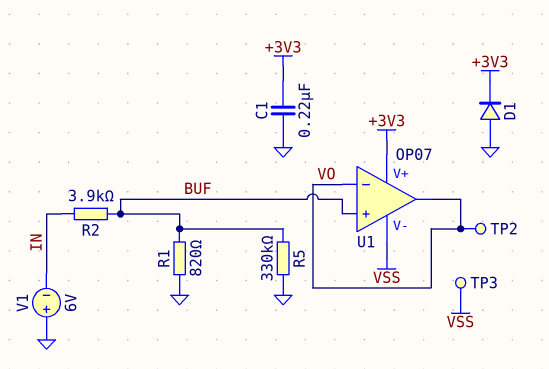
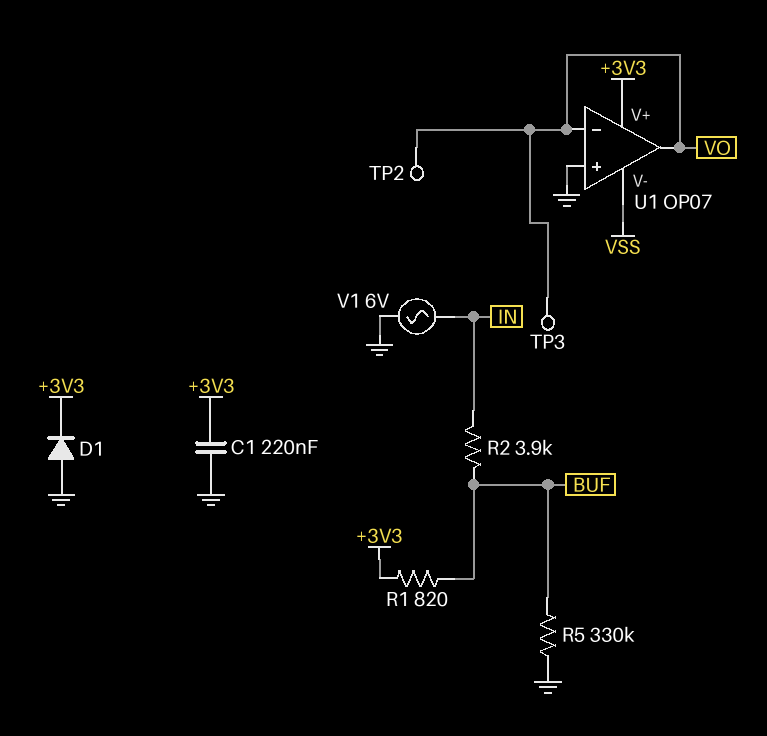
R1: 820 (BUF, GND) -> 820 (+3V3, BUF)
TP3: test point (VSS) -> test point (VO)
U1 pin in+: BUF -> GND
V1: 6V (plus GND, minus IN) -> AC 6V (GND, IN)

